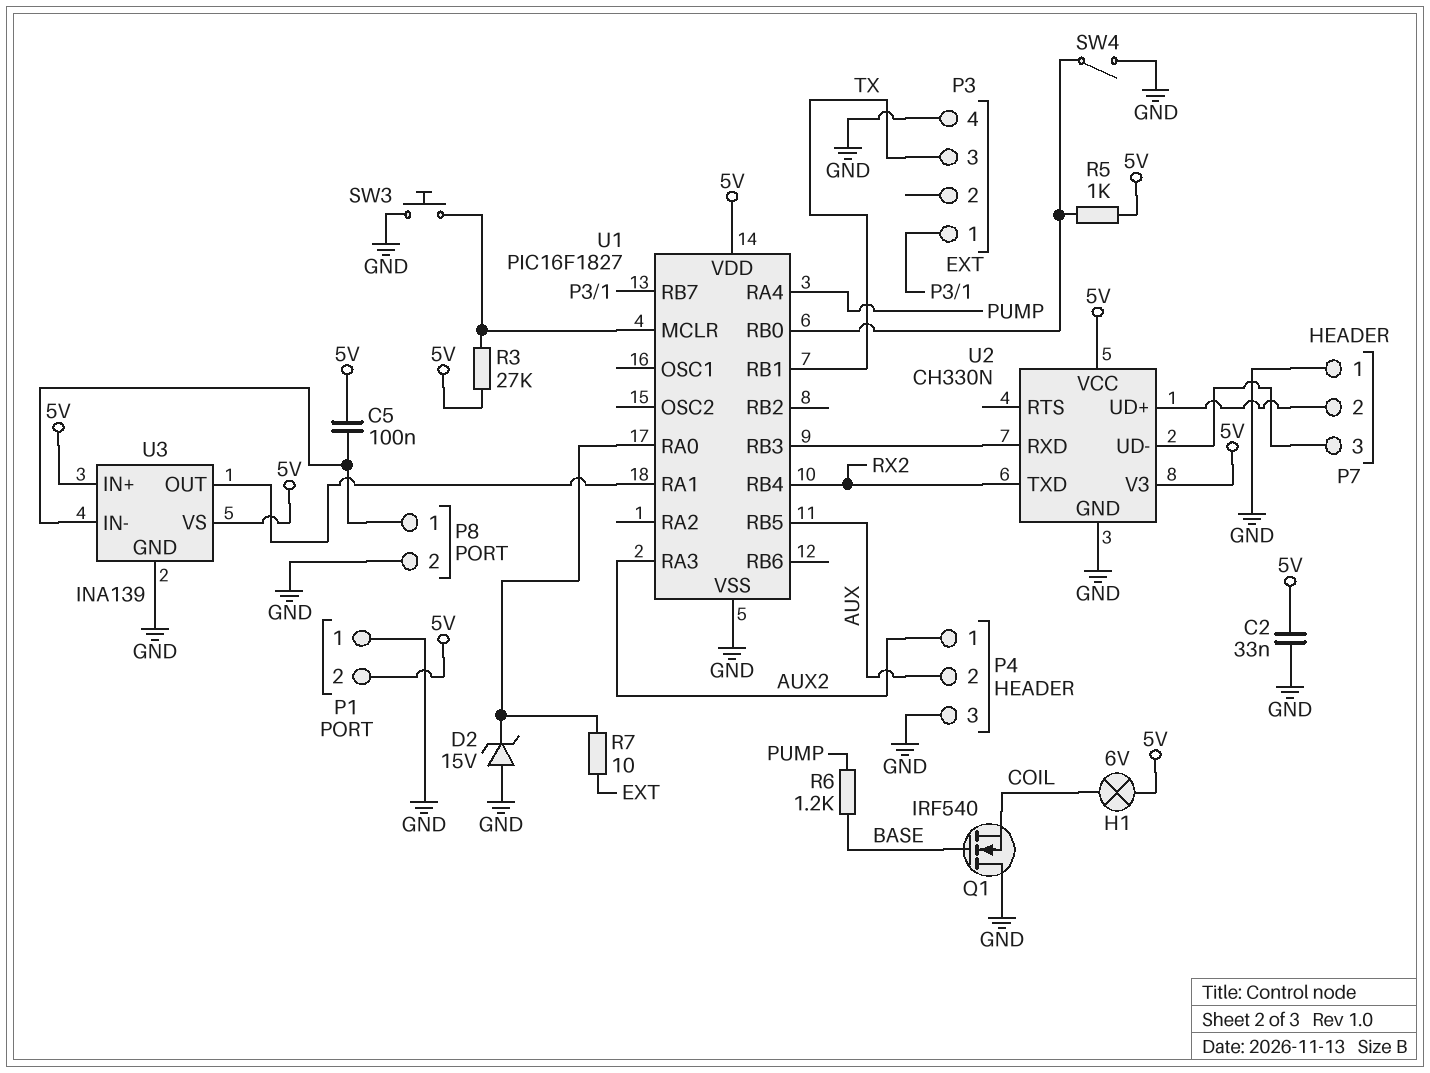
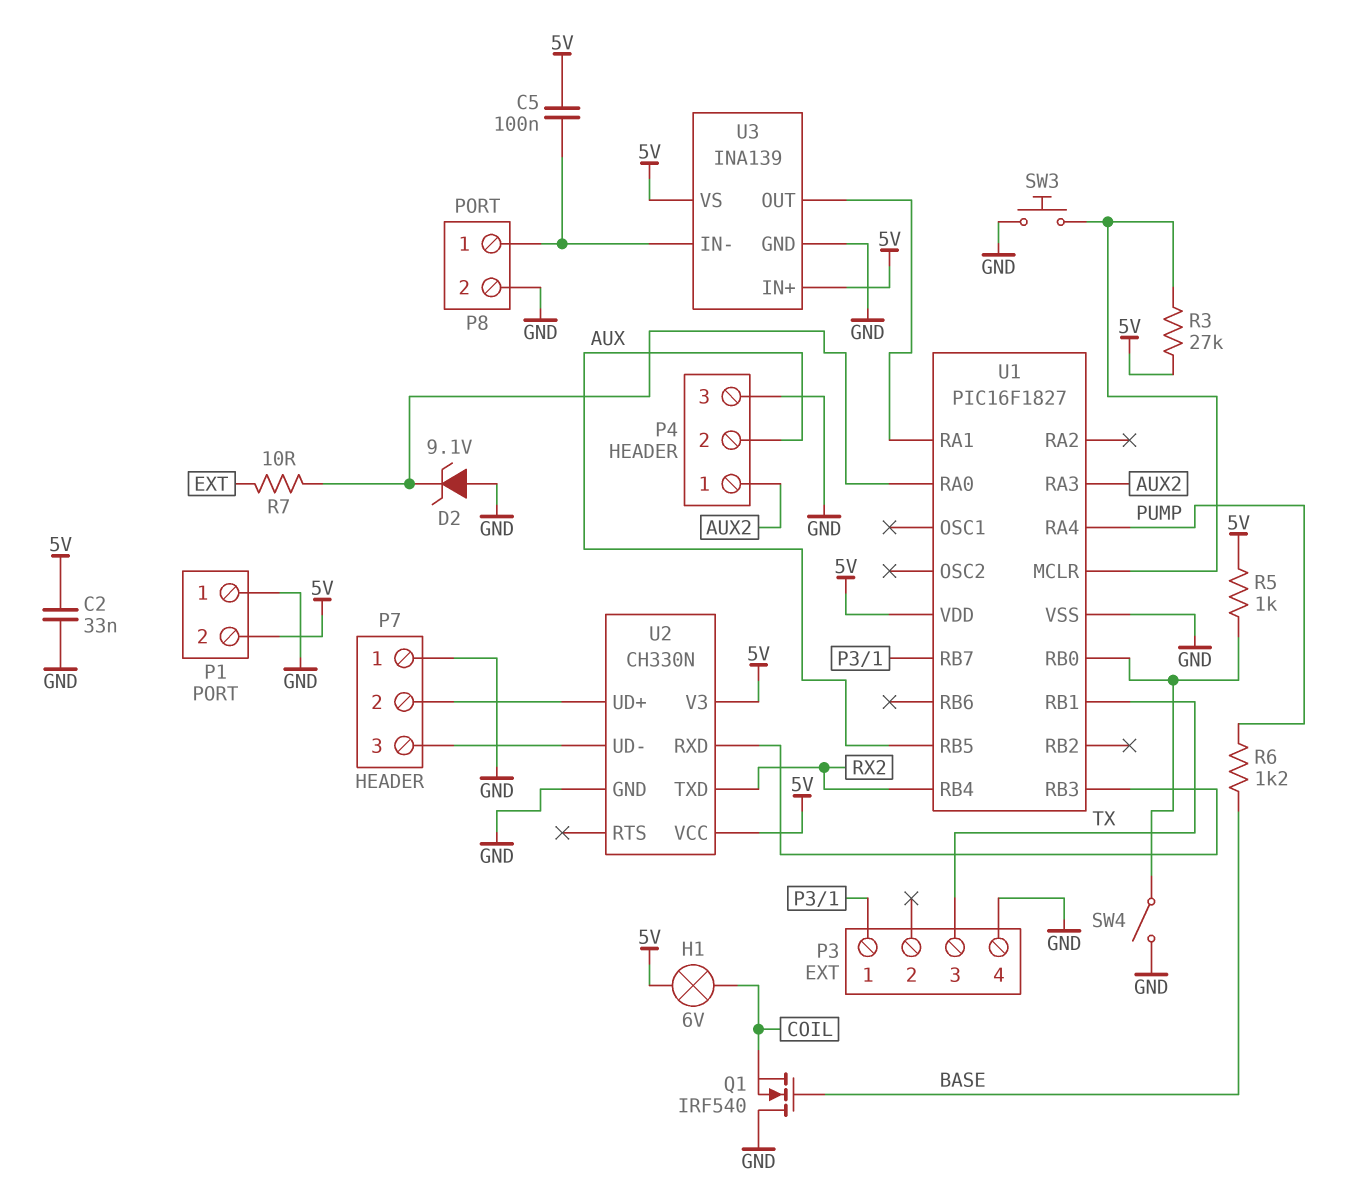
D2: zener 15V (A GND, K U1/RA0) -> zener 9.1V (A GND, K U1/RA0)

